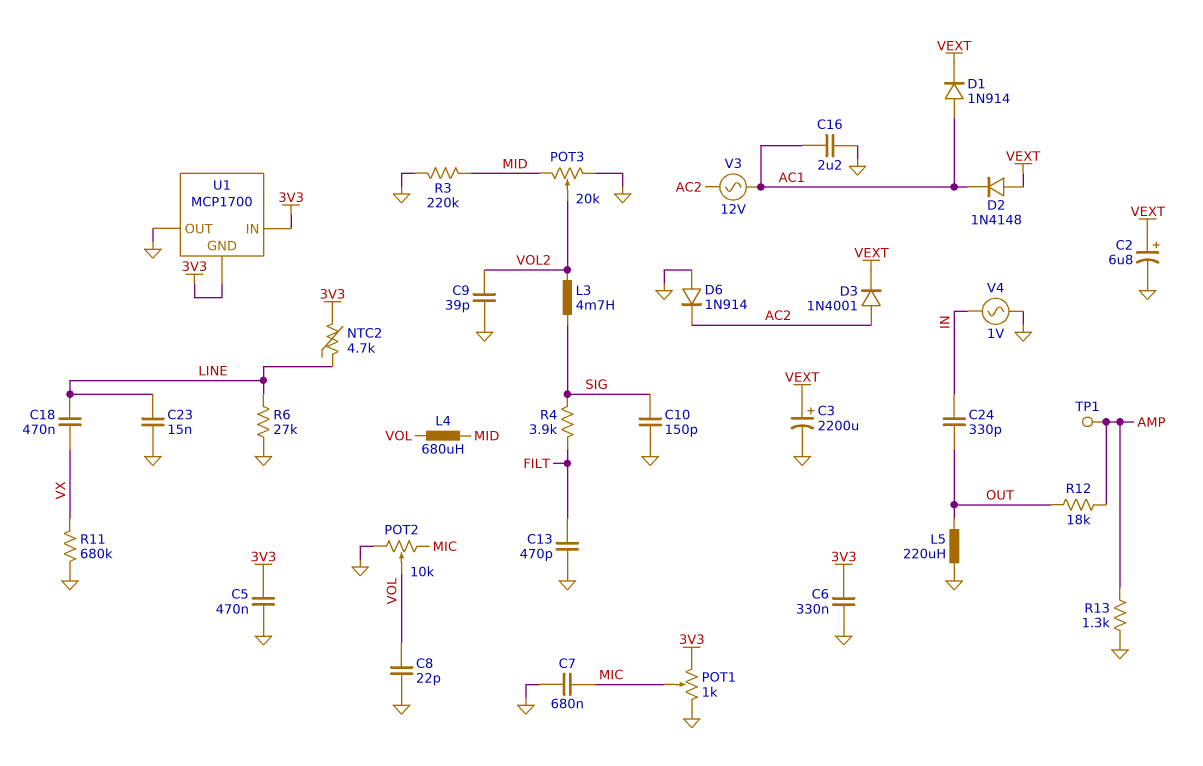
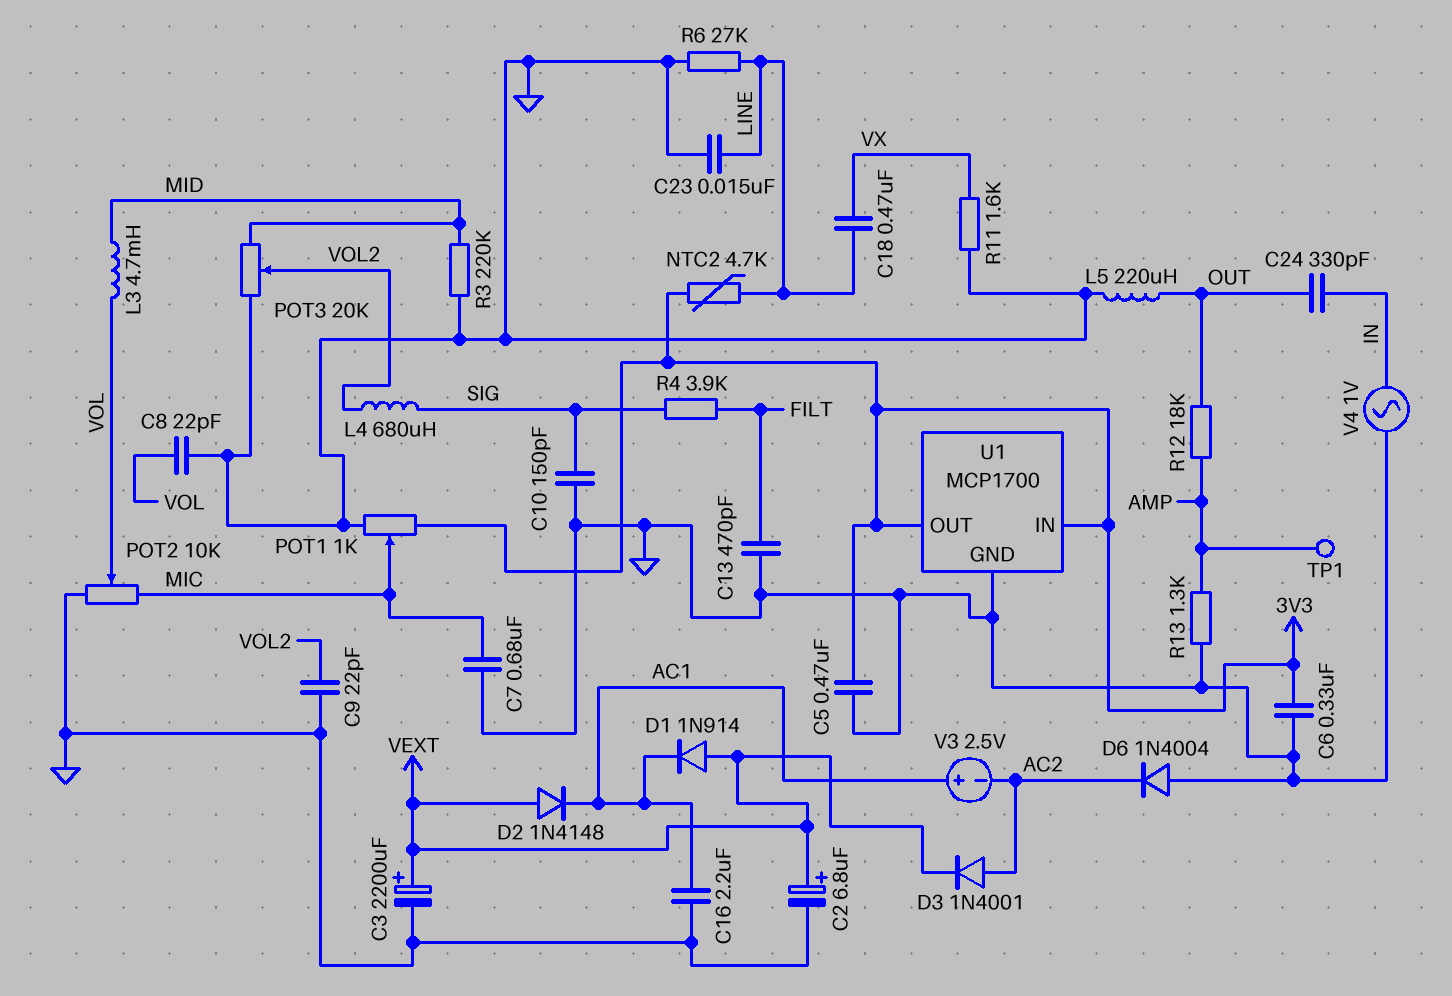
C9: 39pF (GND, VOL2) -> 22pF (GND, VOL2)
D1: diode 1N914 (A AC1, K VEXT) -> diode 1N914 (A VEXT, K AC1)
D6: diode 1N914 (A GND, K AC2) -> diode 1N4004 (A GND, K AC2)
L3: 4.7mH (SIG, VOL2) -> 4.7mH (MID, VOL)
L4: 680uH (MID, VOL) -> 680uH (SIG, VOL2)
R11: 680k (GND, VX) -> 1.6k (GND, VX)
U1 pin GND: 3V3 -> GND
U1 pin OUT: GND -> 3V3
V3: AC 12V (AC1, AC2) -> 2.5V (plus AC1, minus AC2)

